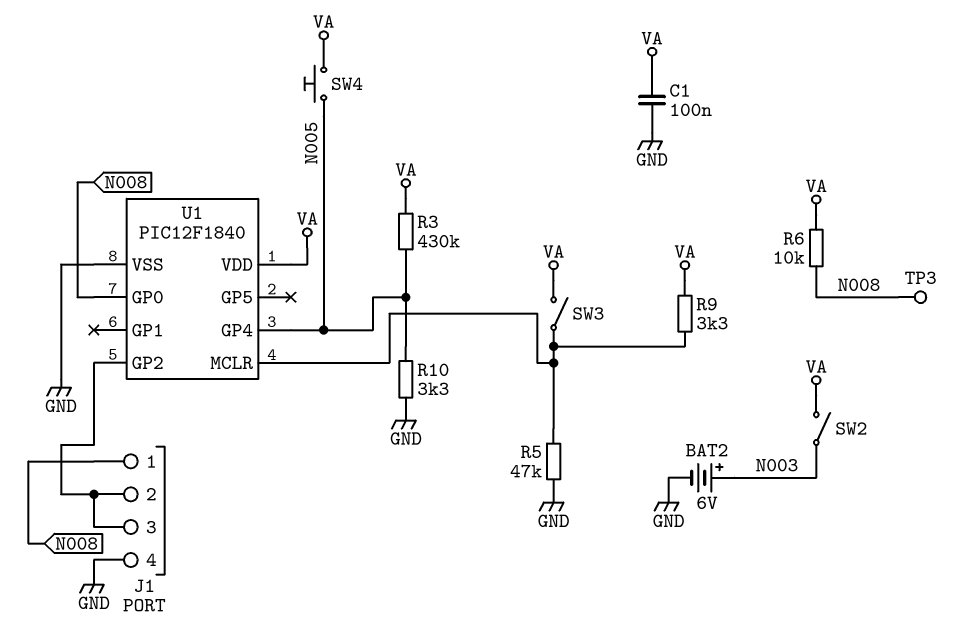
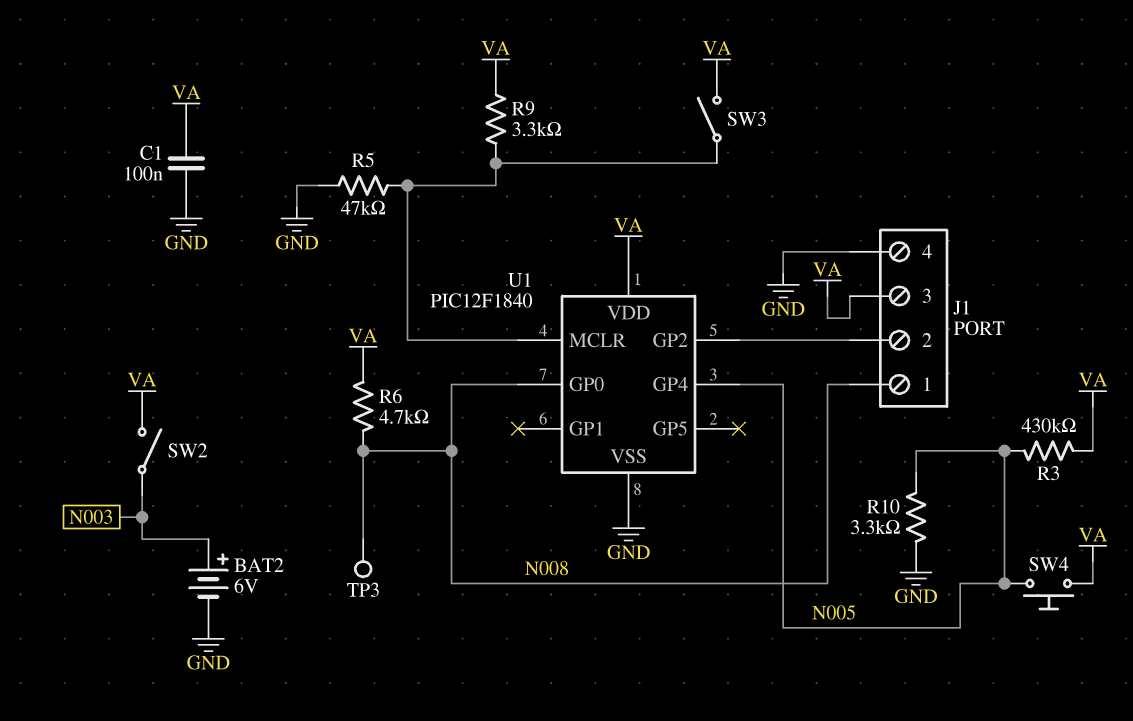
J1 pin 3: J1/2 -> VA
R6: 10k (N008, VA) -> 4.7k (N008, VA)

